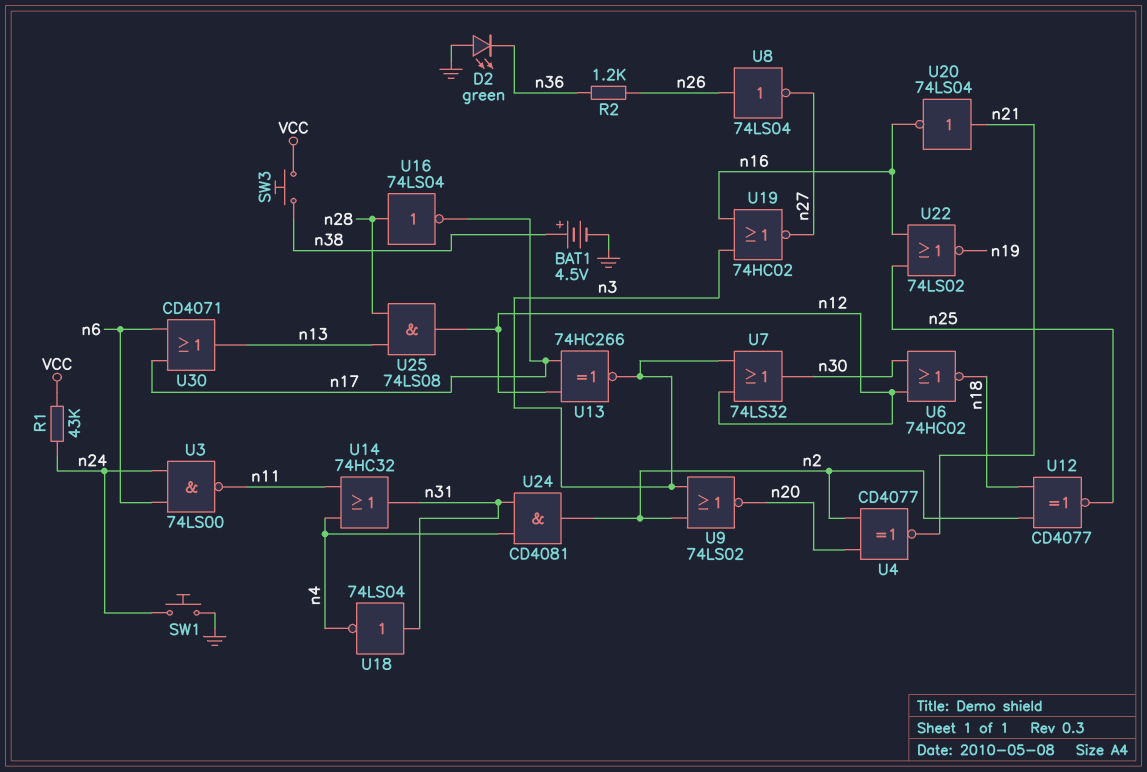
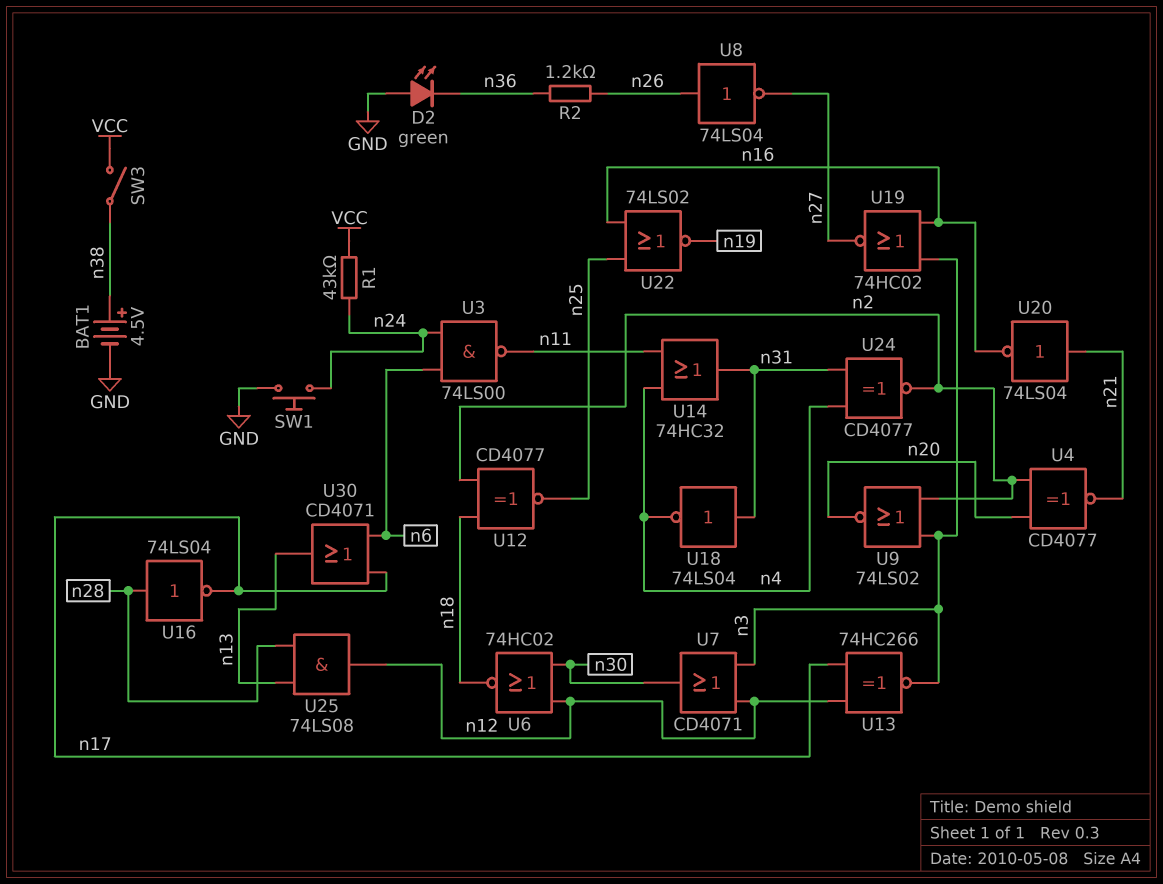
SW3: button (VCC, n38) -> switch (VCC, n38)
U7: OR 74LS32 (in n3, in n12, out n30) -> OR CD4071 (in n3, in n12, out n30)
U24: AND CD4081 (in n4, in n31, out n2) -> XNOR CD4077 (in n4, in n31, out n2)

